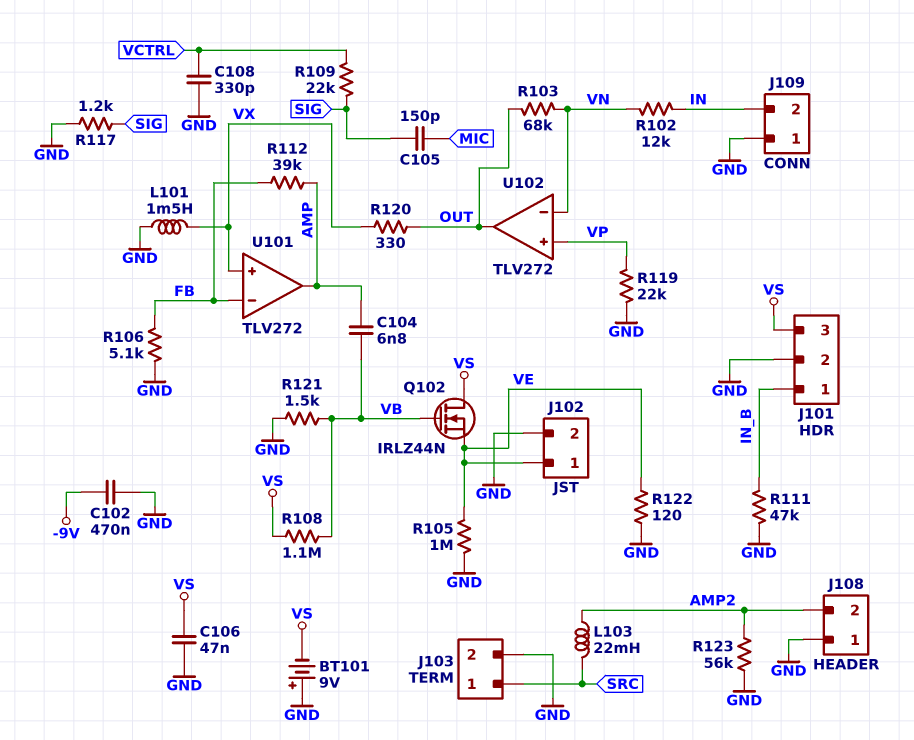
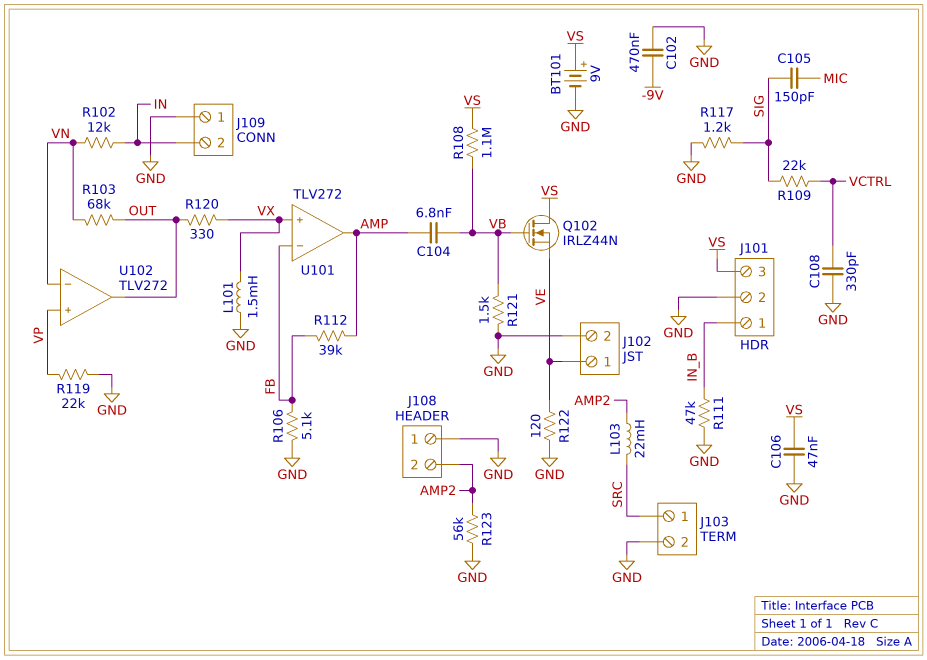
BT101: 9V (plus GND, minus VS) -> 9V (plus VS, minus GND)
R105: 1M (GND, VE) -> none

